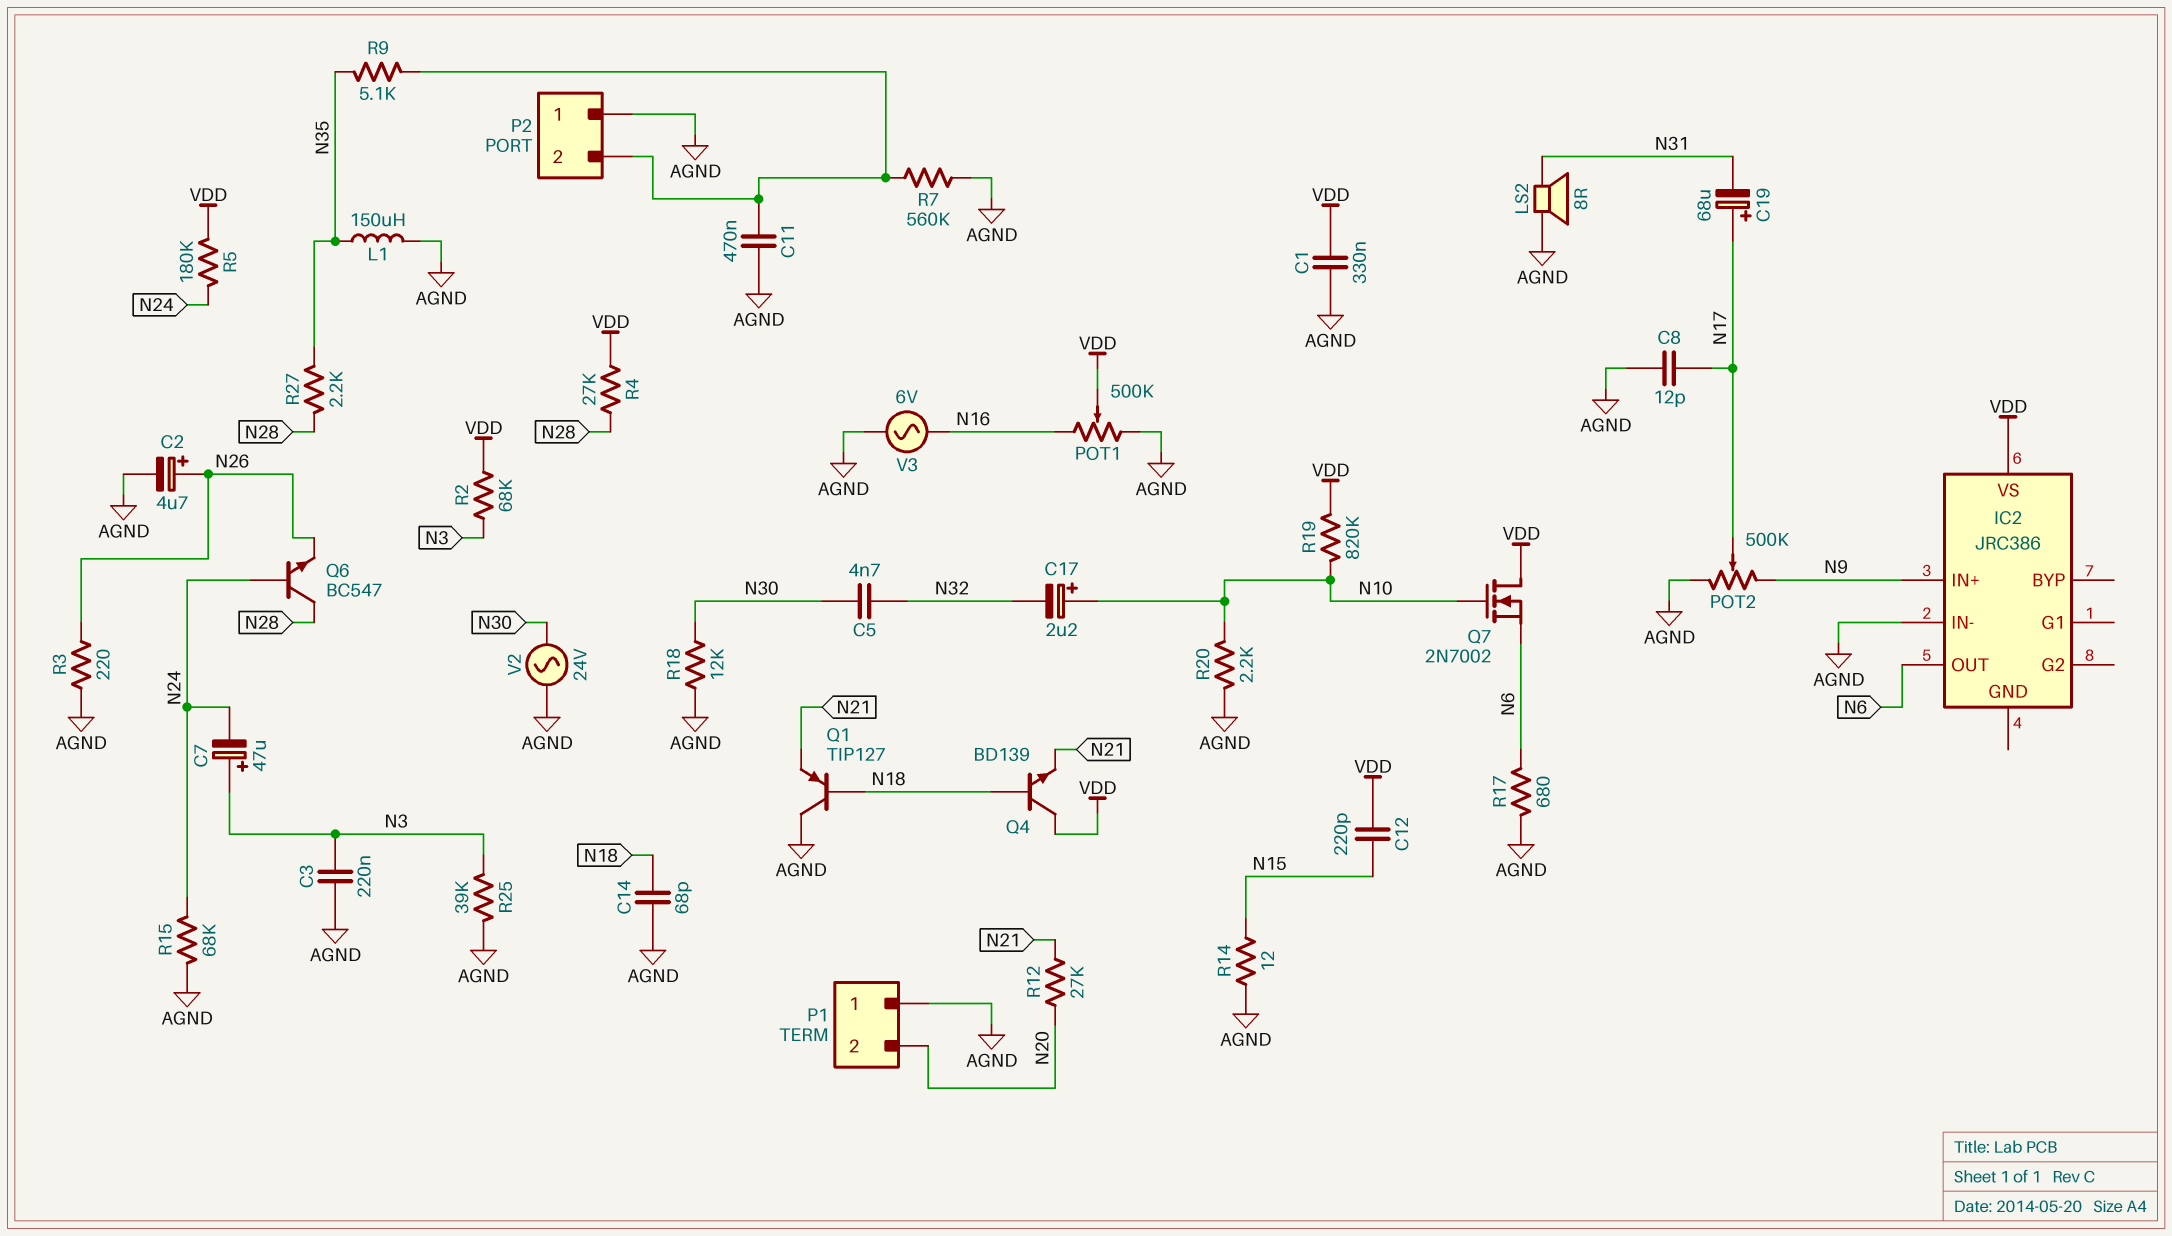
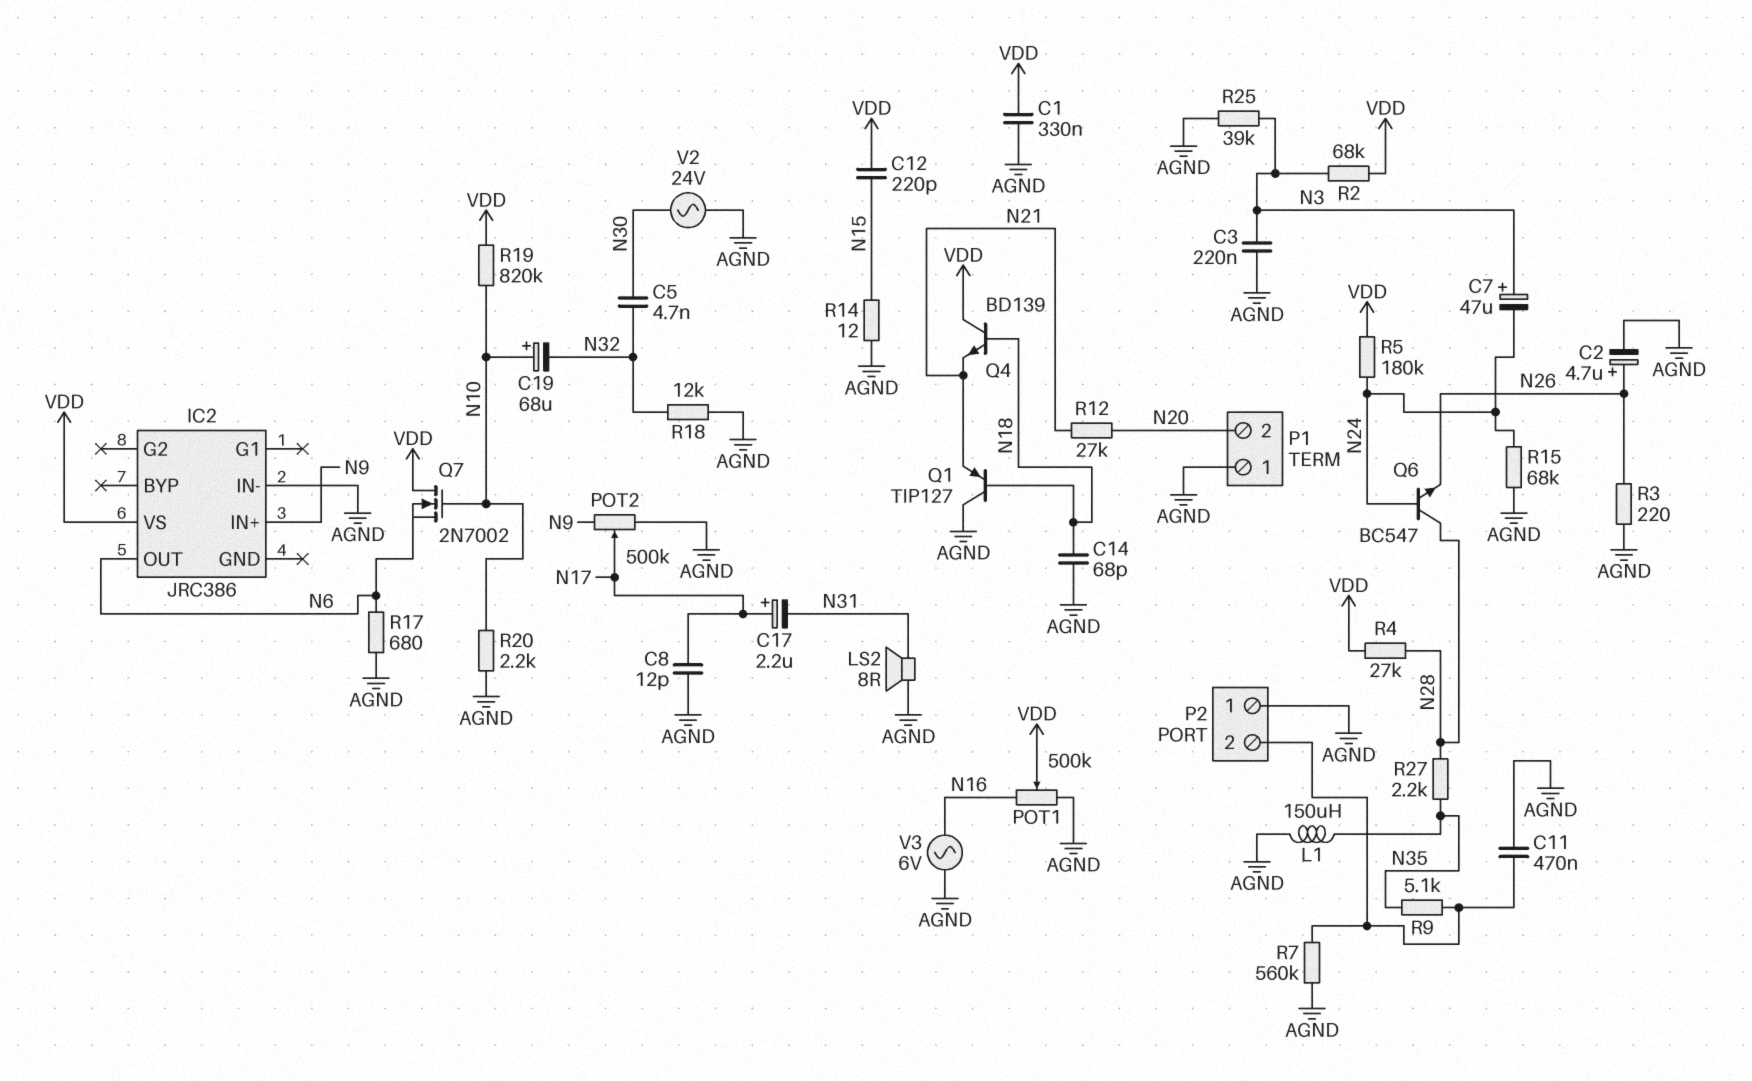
C17: 2.2uF (plus N10, minus N32) -> 2.2uF (plus N17, minus N31)
C19: 68uF (plus N17, minus N31) -> 68uF (plus N10, minus N32)
R18: 12k (AGND, N30) -> 12k (AGND, N32)

